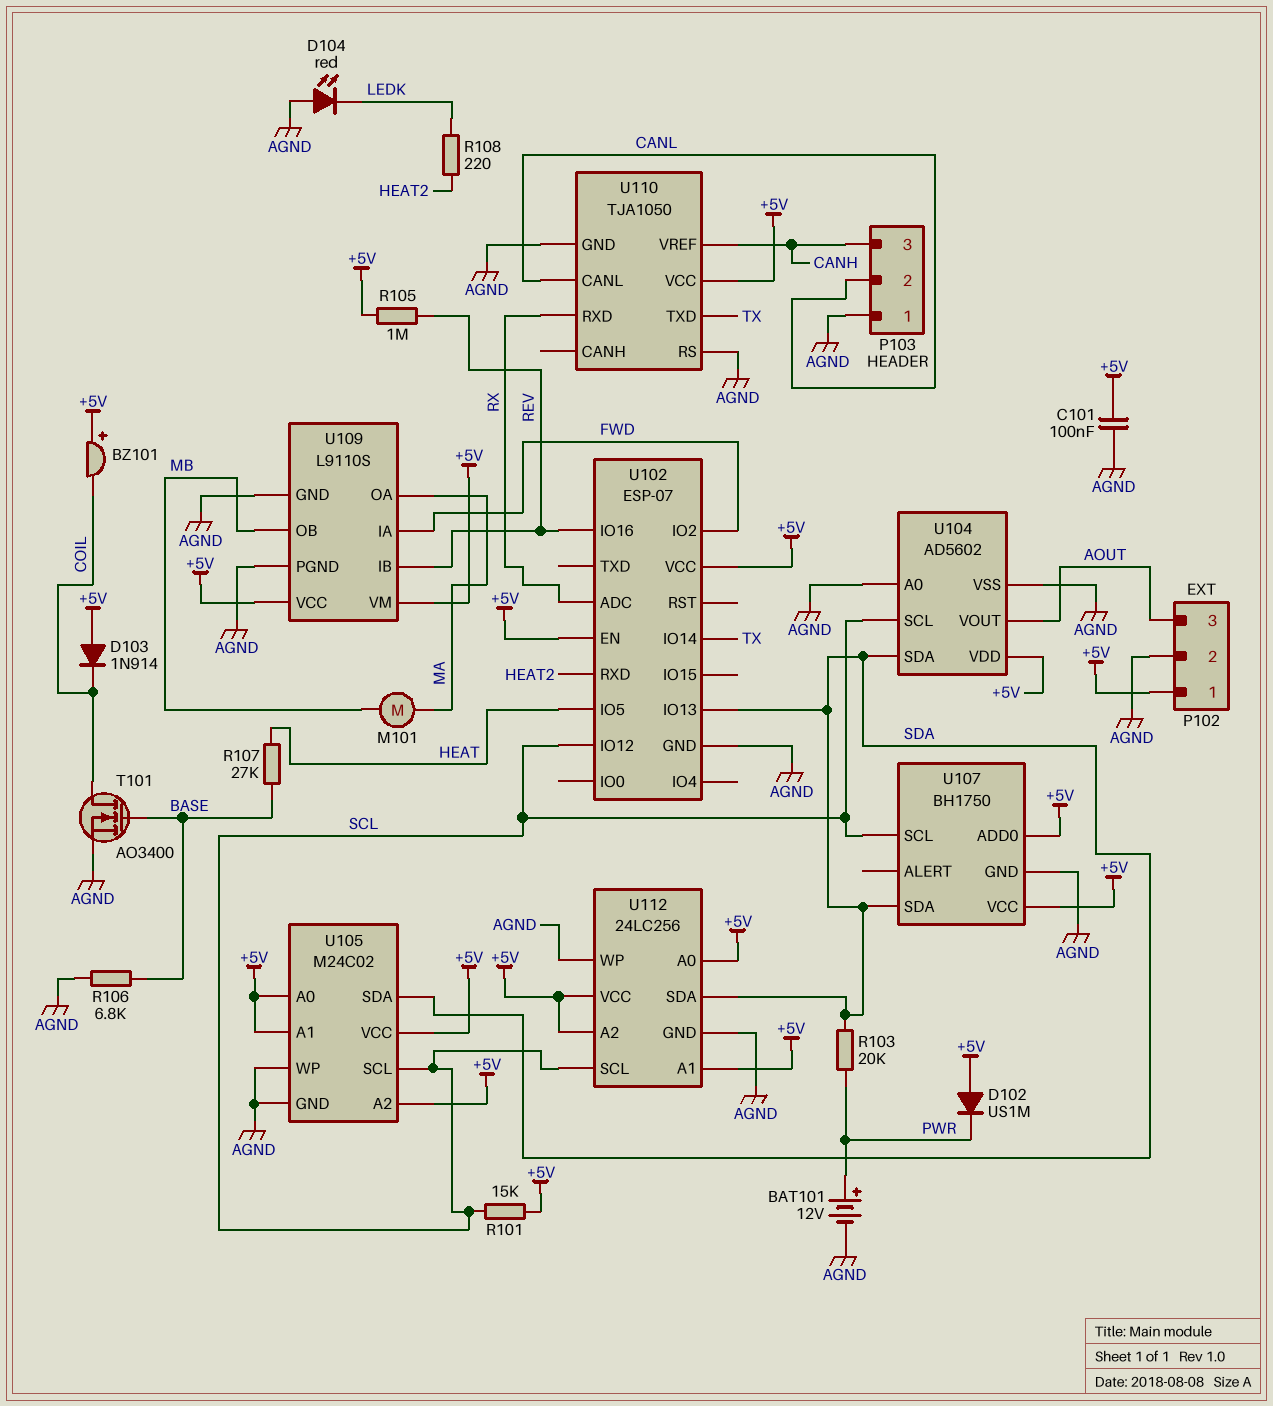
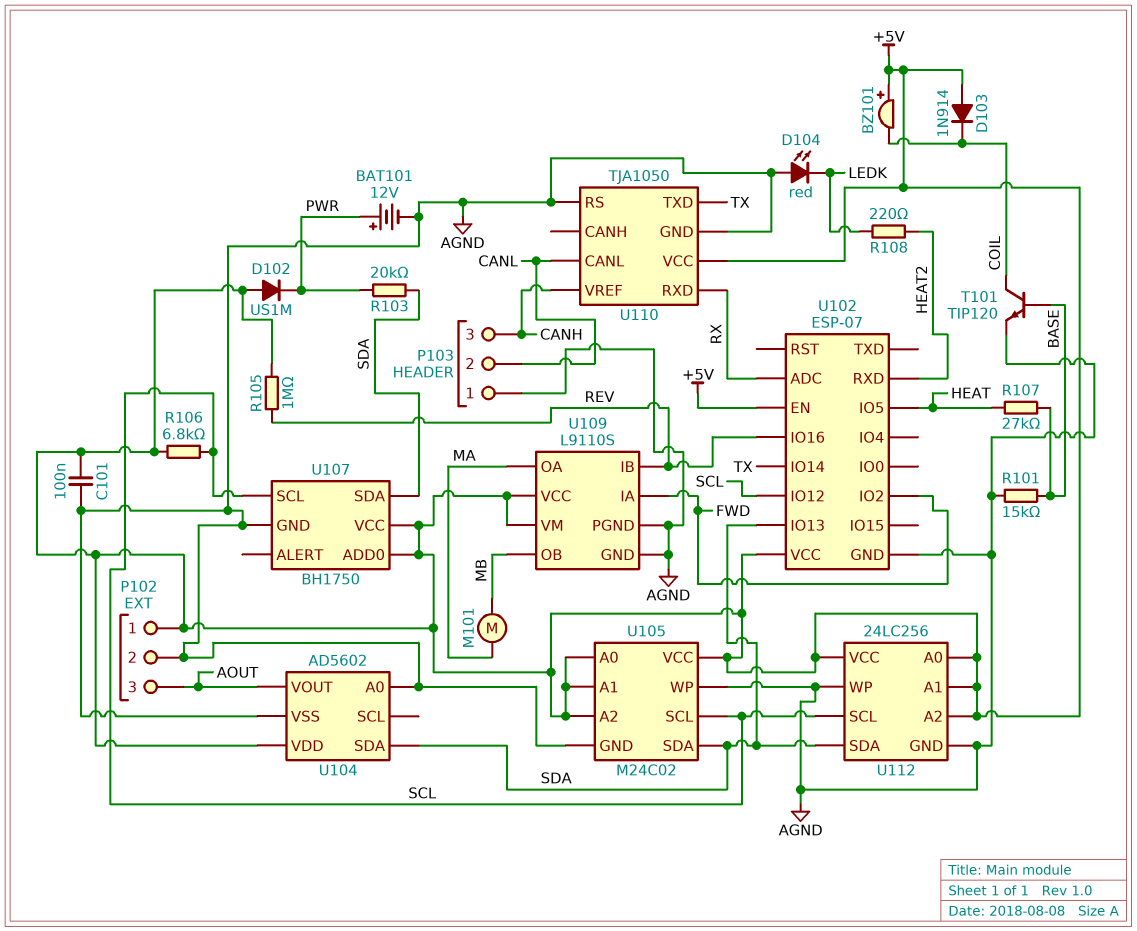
R101: 15k (+5V, SCL) -> 15k (AGND, BASE)
R106: 6.8k (AGND, BASE) -> 6.8k (+5V, SCL)
T101: NMOS AO3400 (G BASE, D COIL, S AGND) -> NPN TIP120 (B BASE, C COIL, E AGND)
U104 pin SCL: SCL -> none

